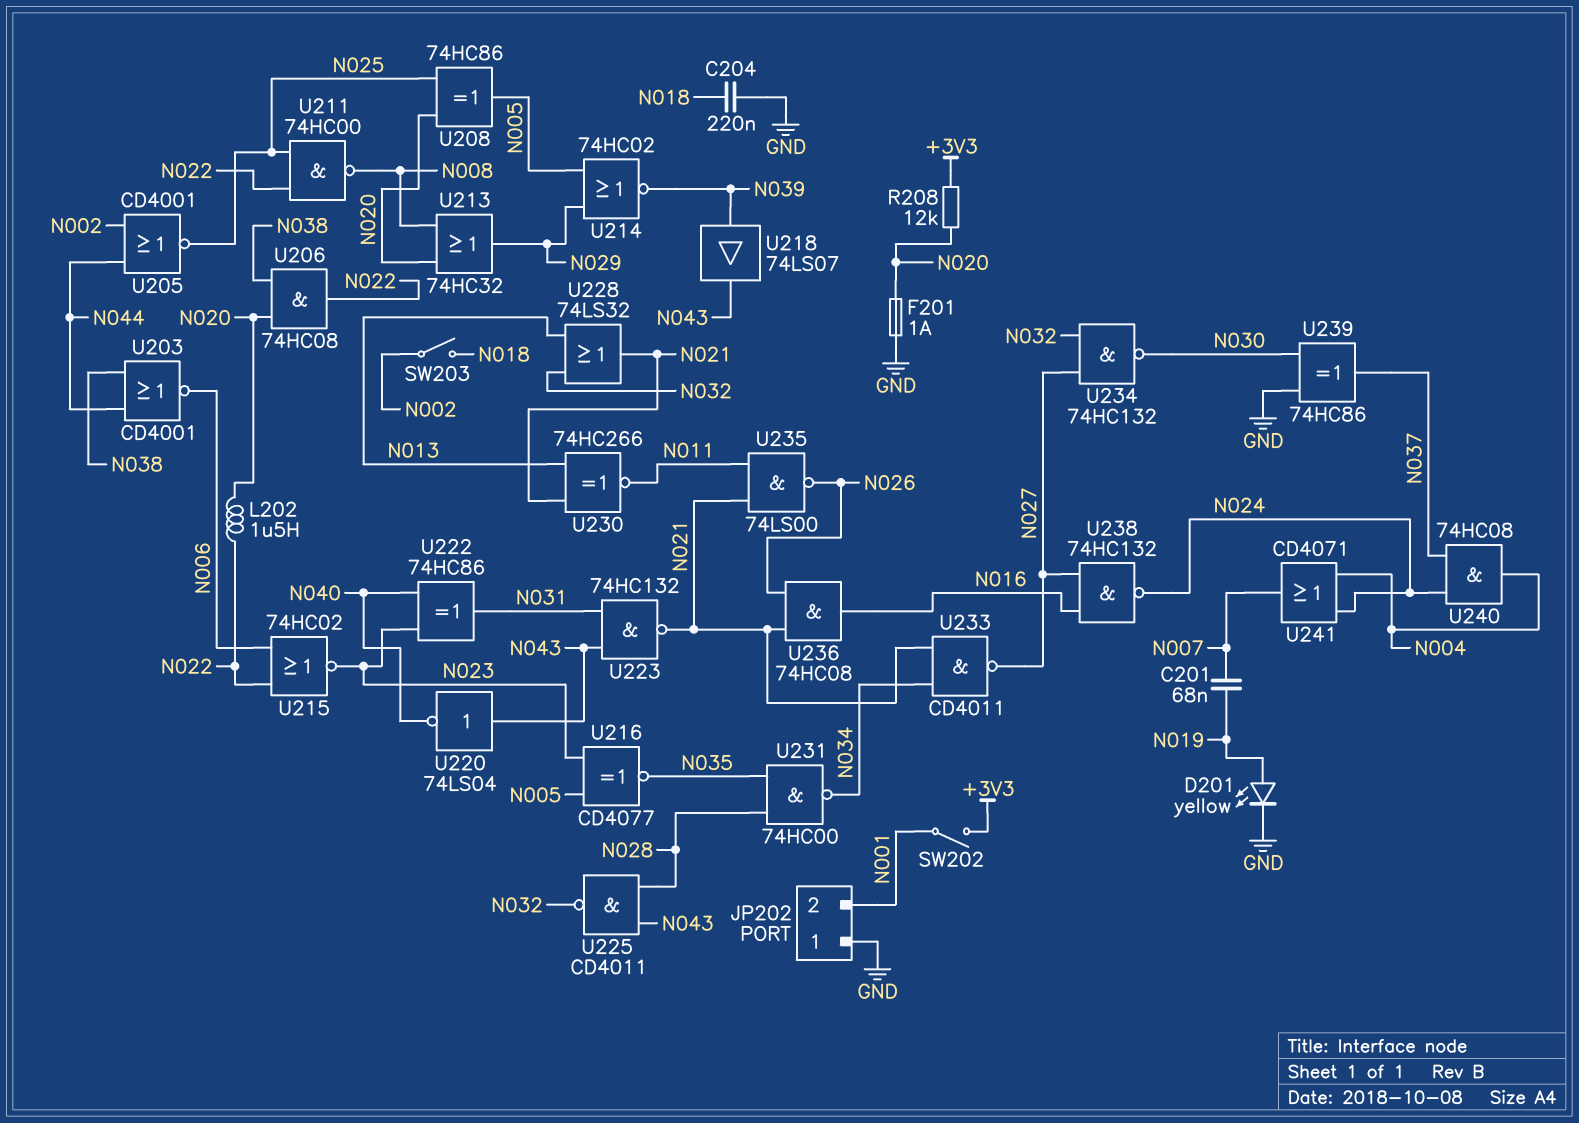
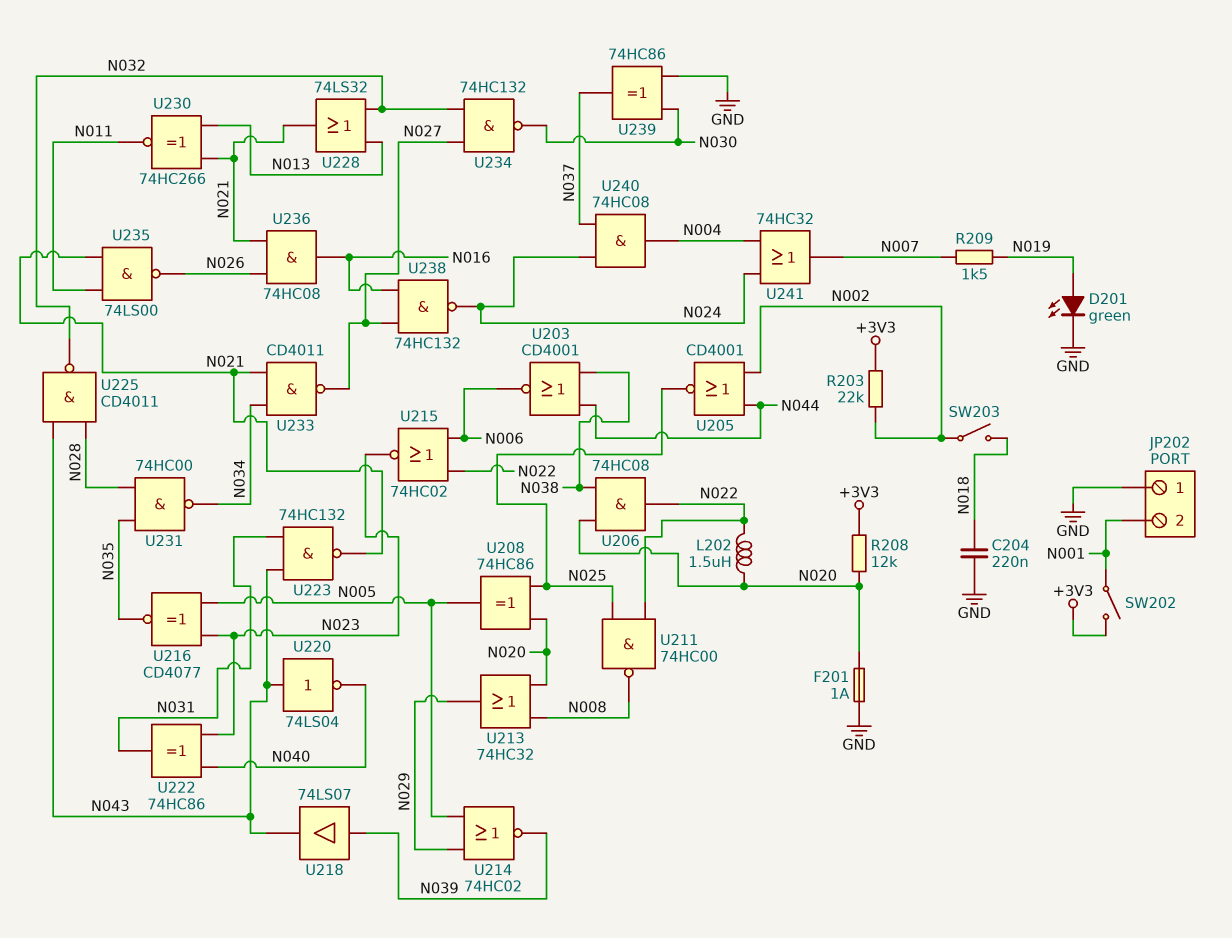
C201: 68nF (N007, N019) -> none
D201: LED yellow (A N019, K GND) -> LED green (A N019, K GND)
R203: none -> 22k (+3V3, N002)
R209: none -> 1.5k (N007, N019)
U241: OR CD4071 (in N004, in N024, out N007) -> OR 74HC32 (in N004, in N024, out N007)

